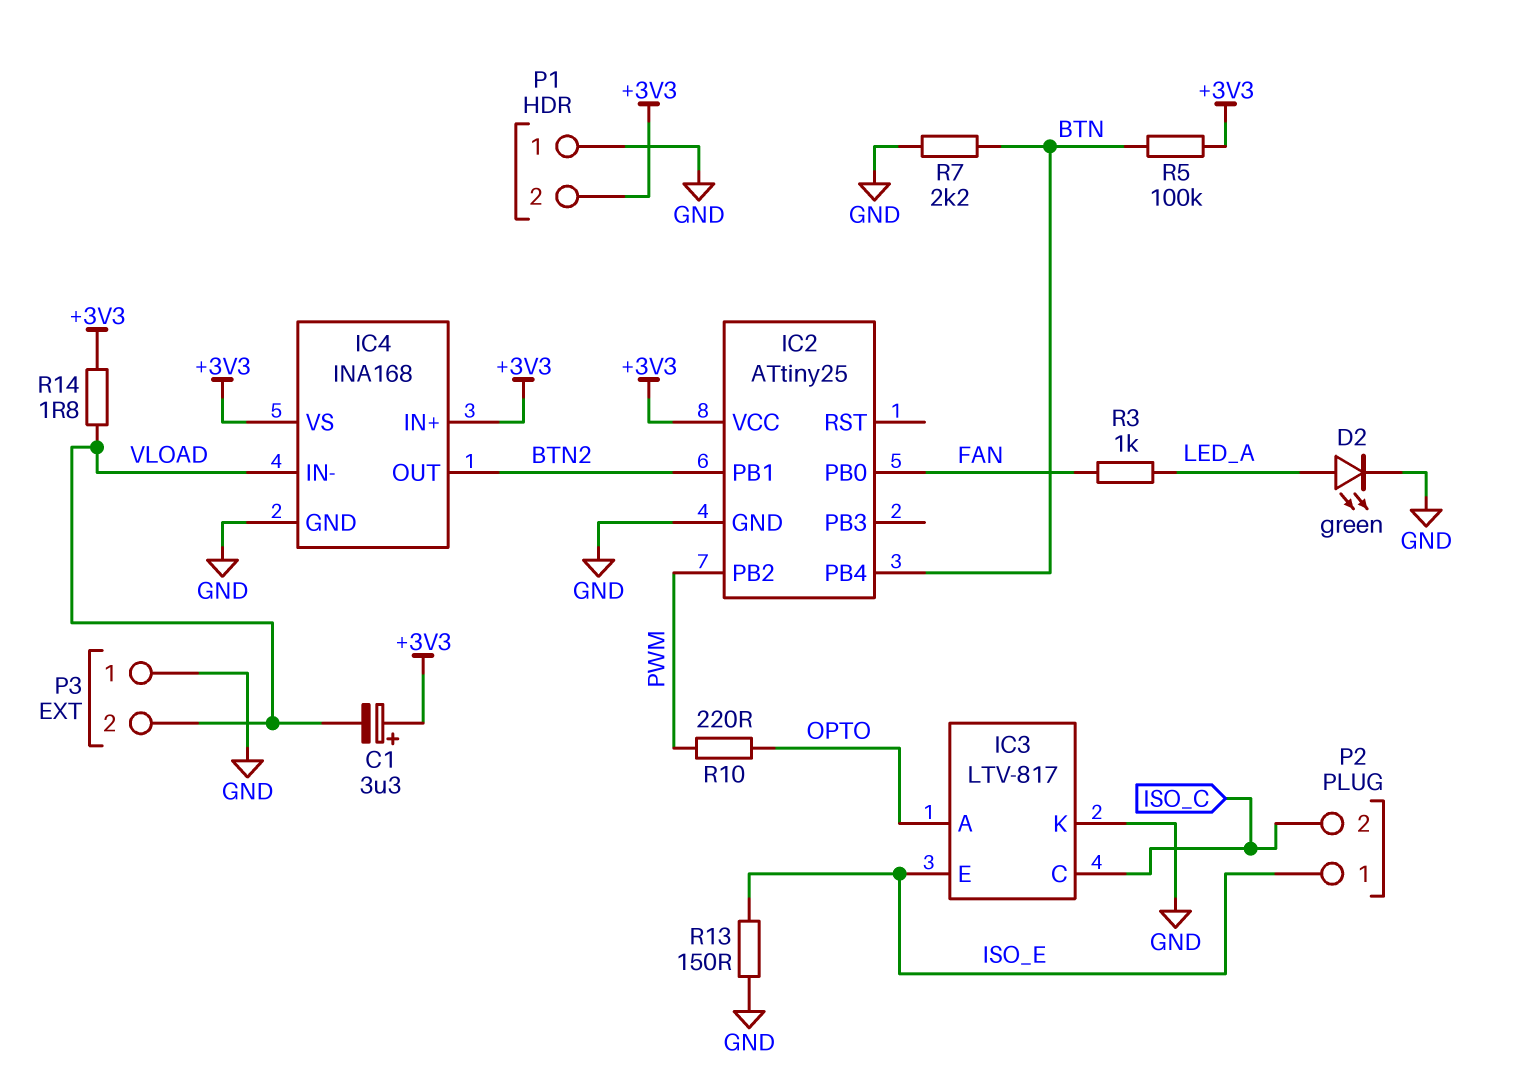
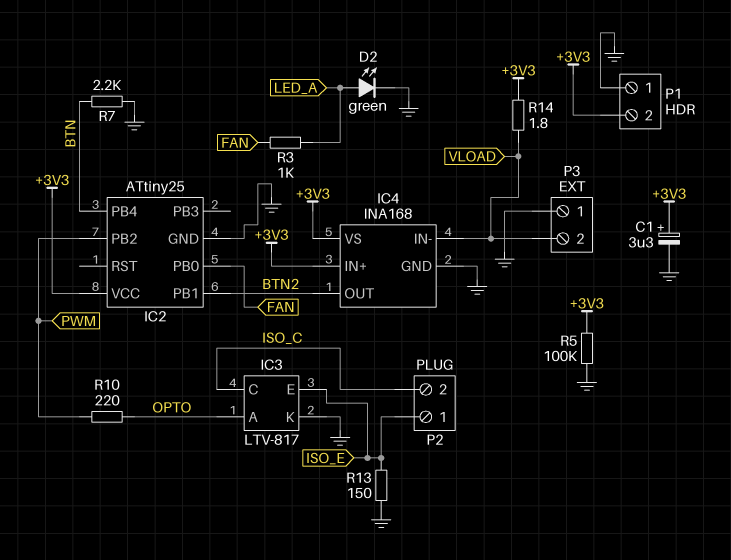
C1: 3.3uF (plus +3V3, minus VLOAD) -> 3.3uF (plus +3V3, minus GND)
R5: 100k (+3V3, BTN) -> 100k (+3V3, GND)

